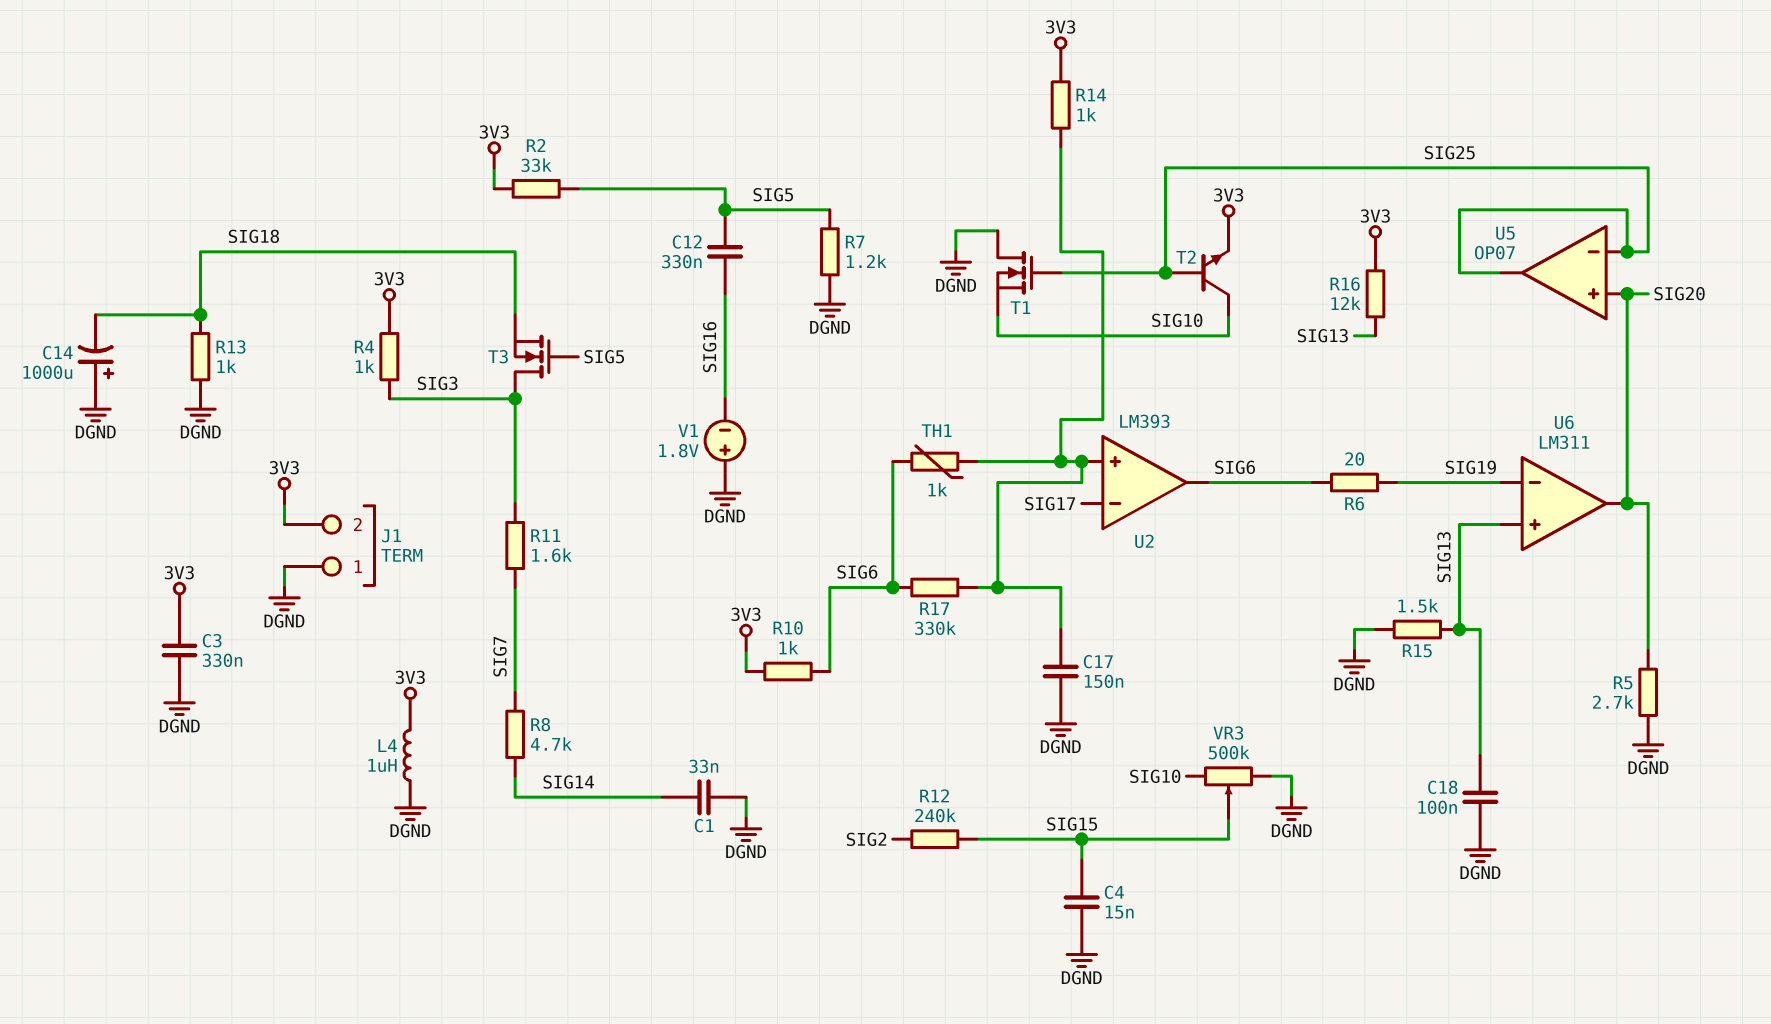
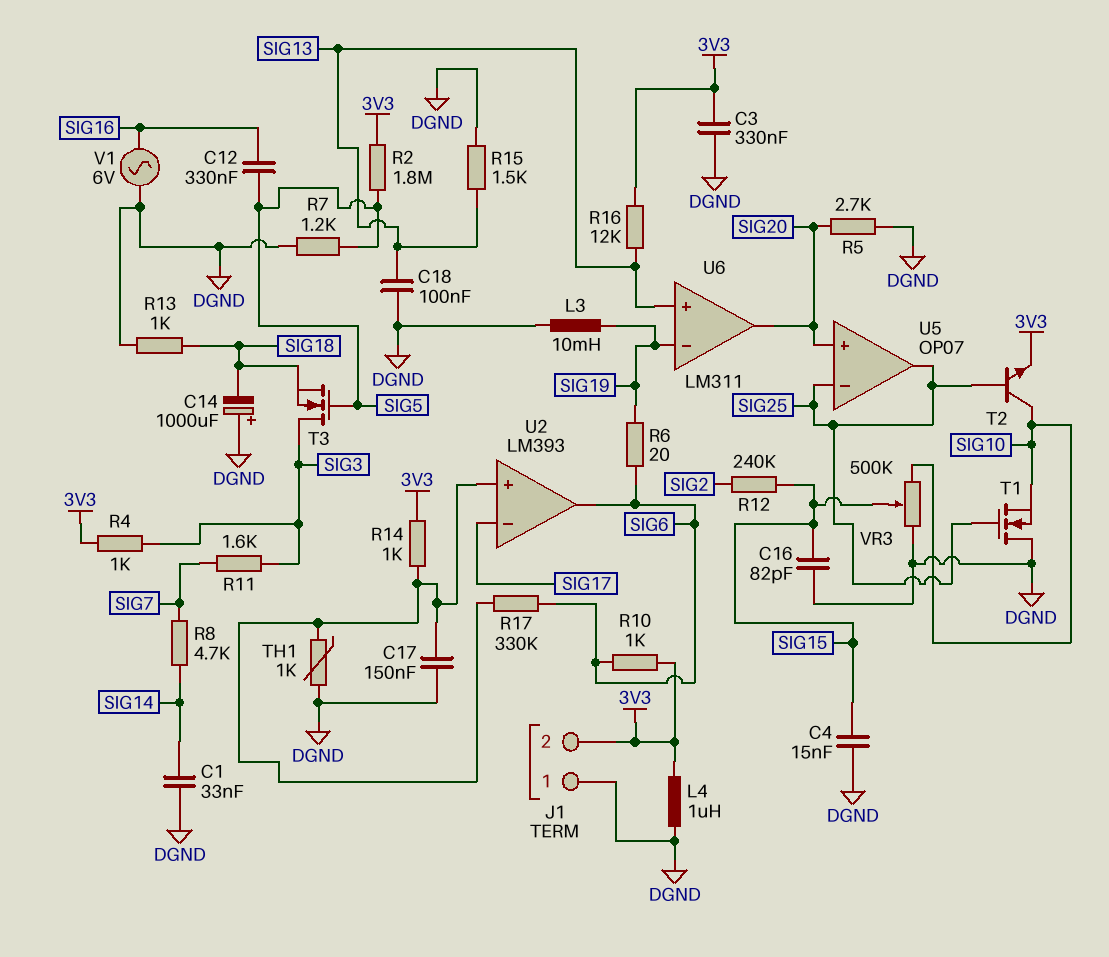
C16: none -> 82pF (DGND, SIG15)
L3: none -> 10mH (DGND, SIG19)
R2: 33k (3V3, SIG5) -> 1.8M (3V3, SIG5)
TH1: 1k (SIG6, U2/in+) -> 1k (DGND, U2/in+)
V1: 1.8V (plus DGND, minus SIG16) -> AC 6V (DGND, SIG16)

